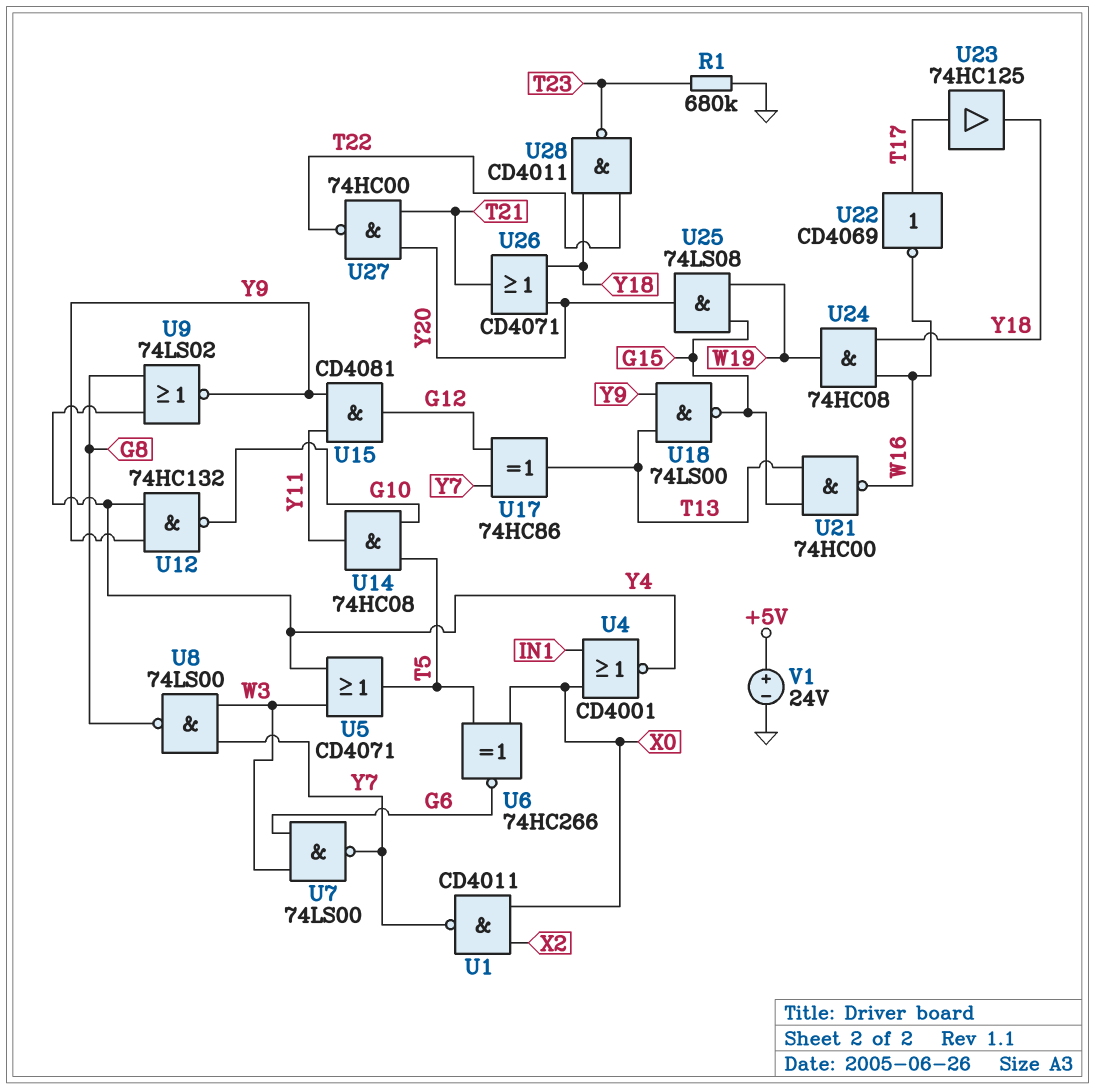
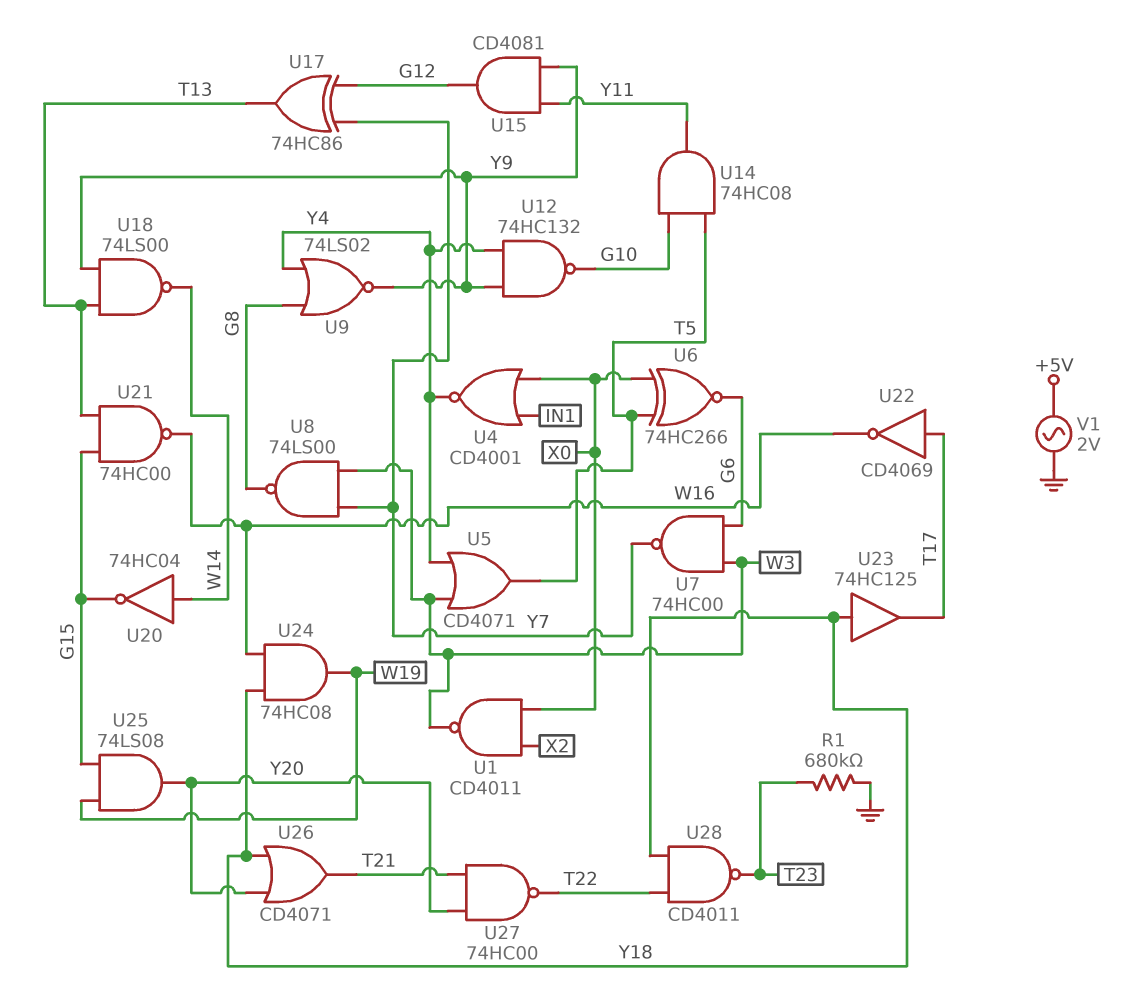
U1: NAND CD4011 (in X0, in X2, out Y7) -> NAND CD4011 (in X0, in X2, out W3)
U7: NAND 74LS00 (in G6, in W3, out Y7) -> NAND 74HC00 (in G6, in W3, out Y7)
U18: NAND 74LS00 (in T13, in Y9, out G15) -> NAND 74LS00 (in T13, in Y9, out W14)
U20: none -> NOT 74HC04 (in W14, out G15)
U23: buffer 74HC125 (in T17, out Y18) -> buffer 74HC125 (in Y18, out T17)
V1: 24V (plus +5V, minus GND) -> AC 2V (+5V, GND)

